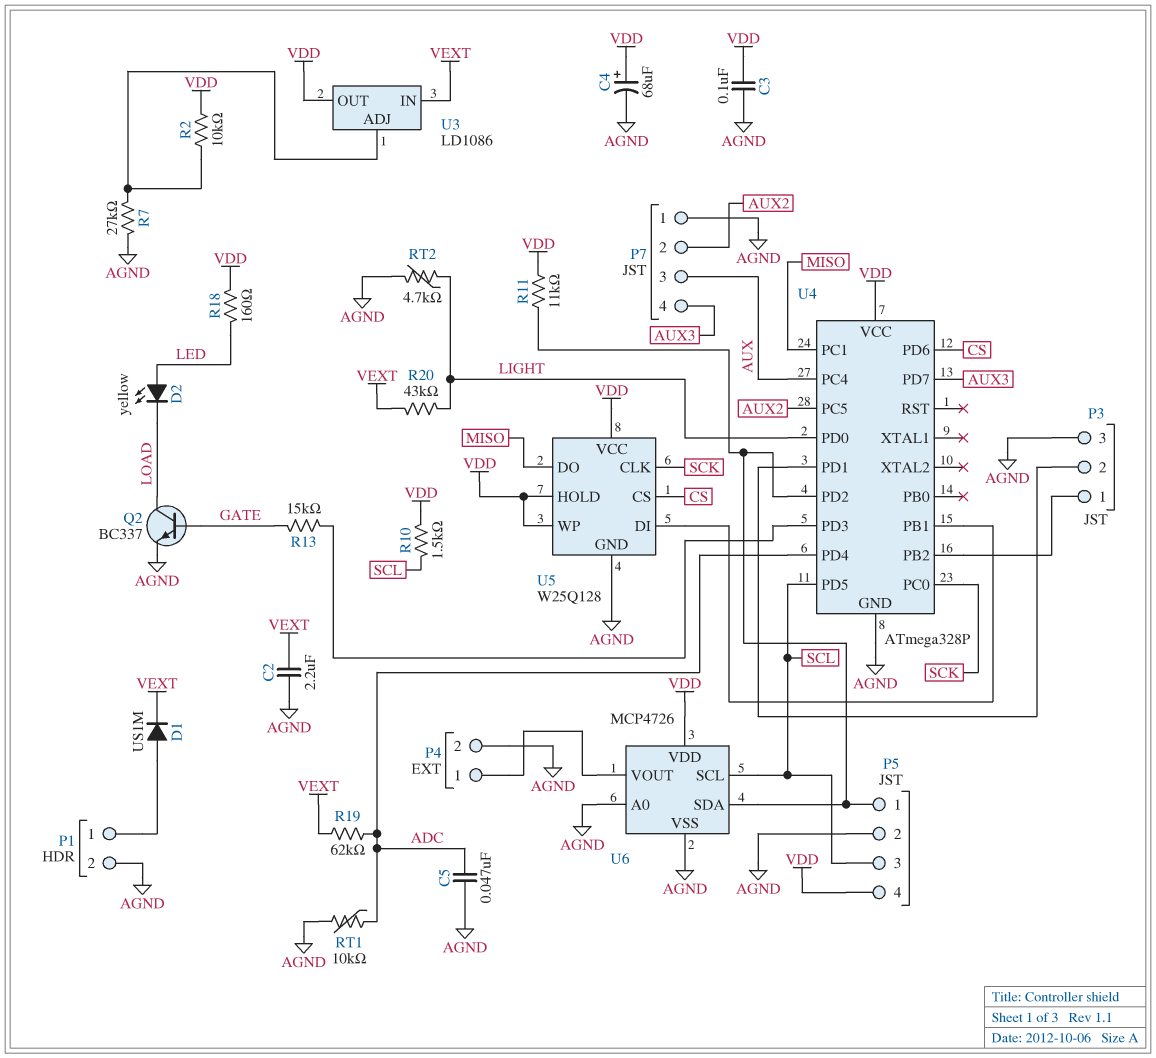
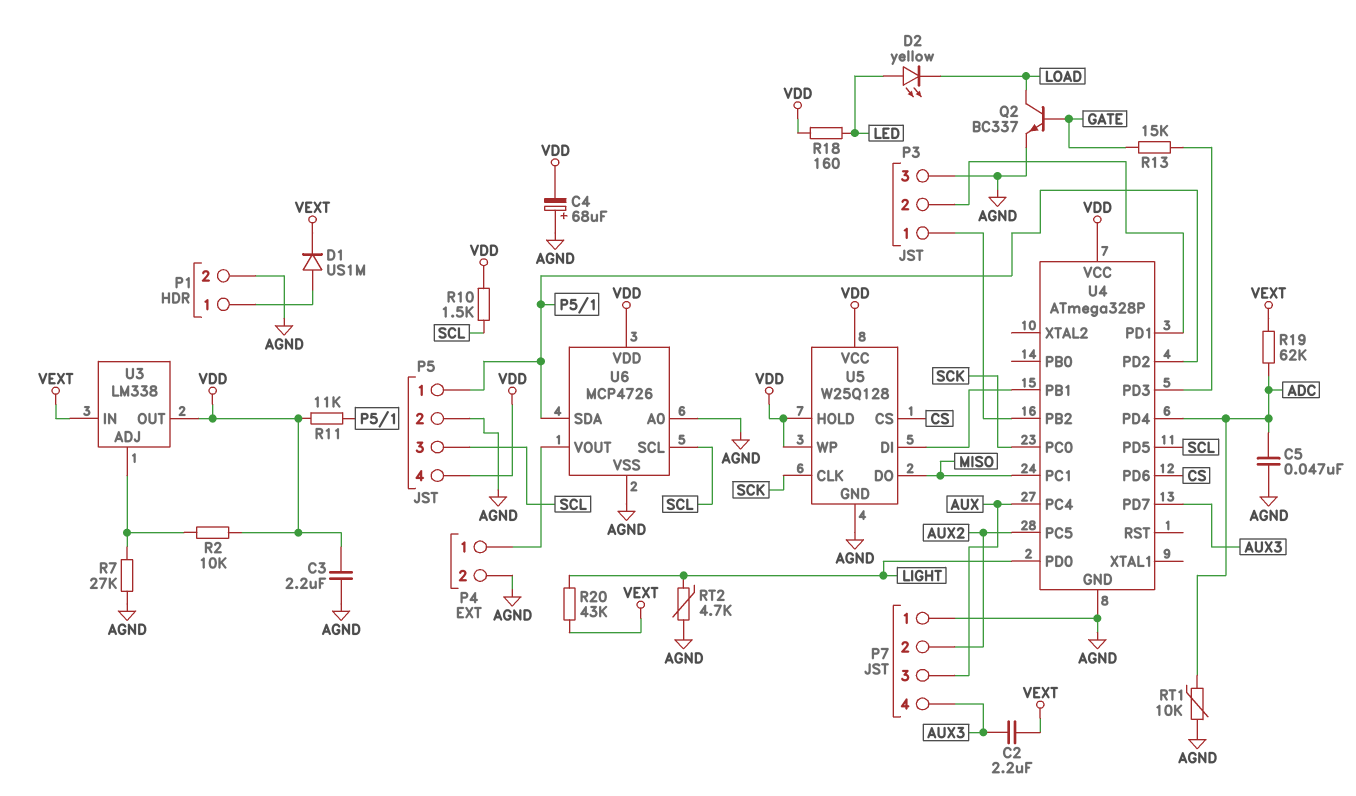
C2: 2.2uF (AGND, VEXT) -> 2.2uF (AUX3, VEXT)
C3: 100nF (AGND, VDD) -> 2.2uF (AGND, VDD)
C4: 68uF (plus VDD, minus AGND) -> 68uF (plus AGND, minus VDD)
U3: LD1086 -> LM338

